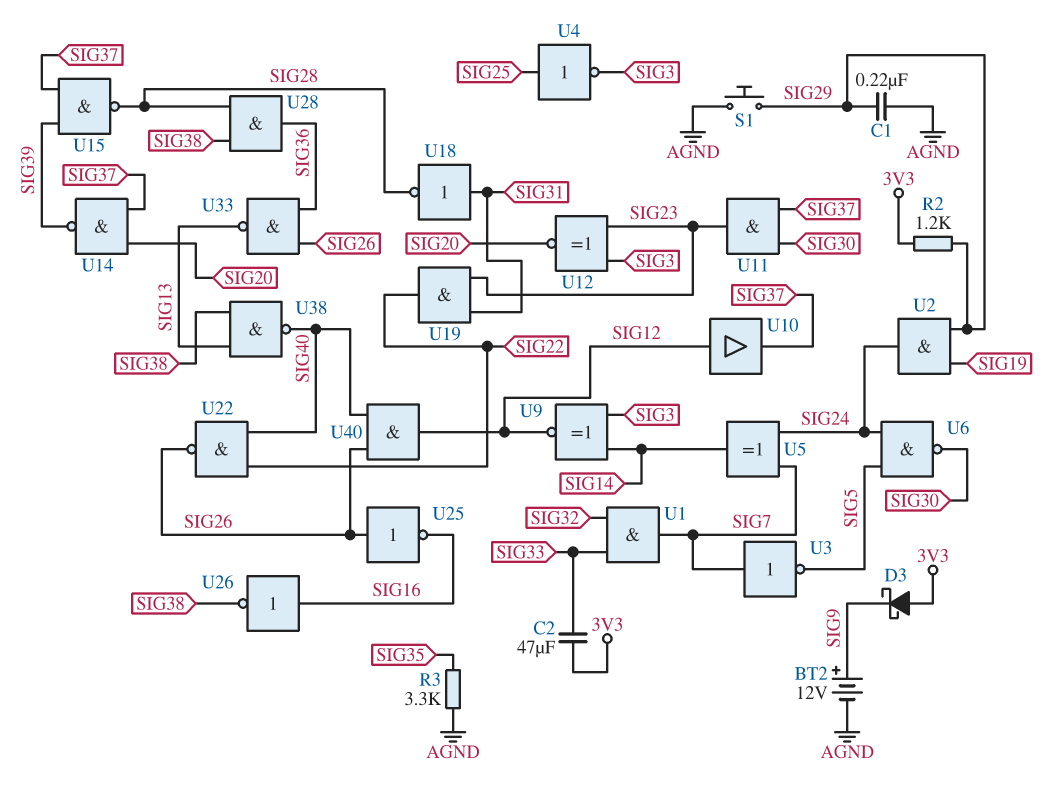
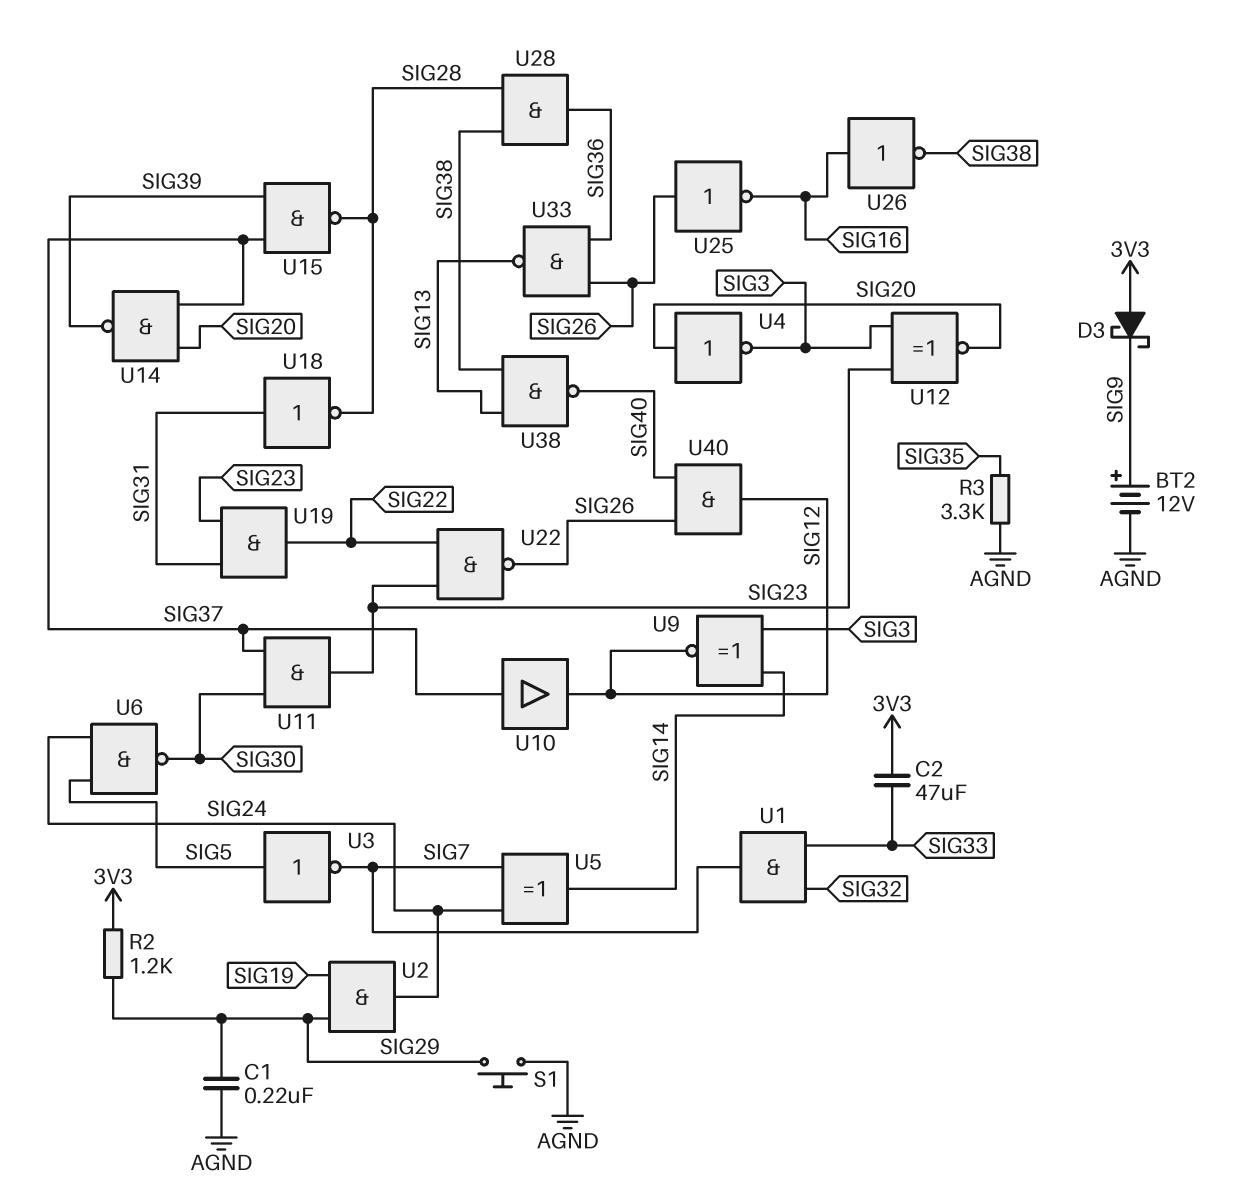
U3: NOT (in SIG7, out SIG5) -> NOT (in SIG5, out SIG7)
U4: NOT (in SIG25, out SIG3) -> NOT (in SIG20, out SIG3)
U10: buffer (in SIG12, out SIG37) -> buffer (in SIG37, out SIG12)
U22: NAND (in SIG22, in SIG40, out SIG26) -> NAND (in SIG22, in SIG23, out SIG26)

